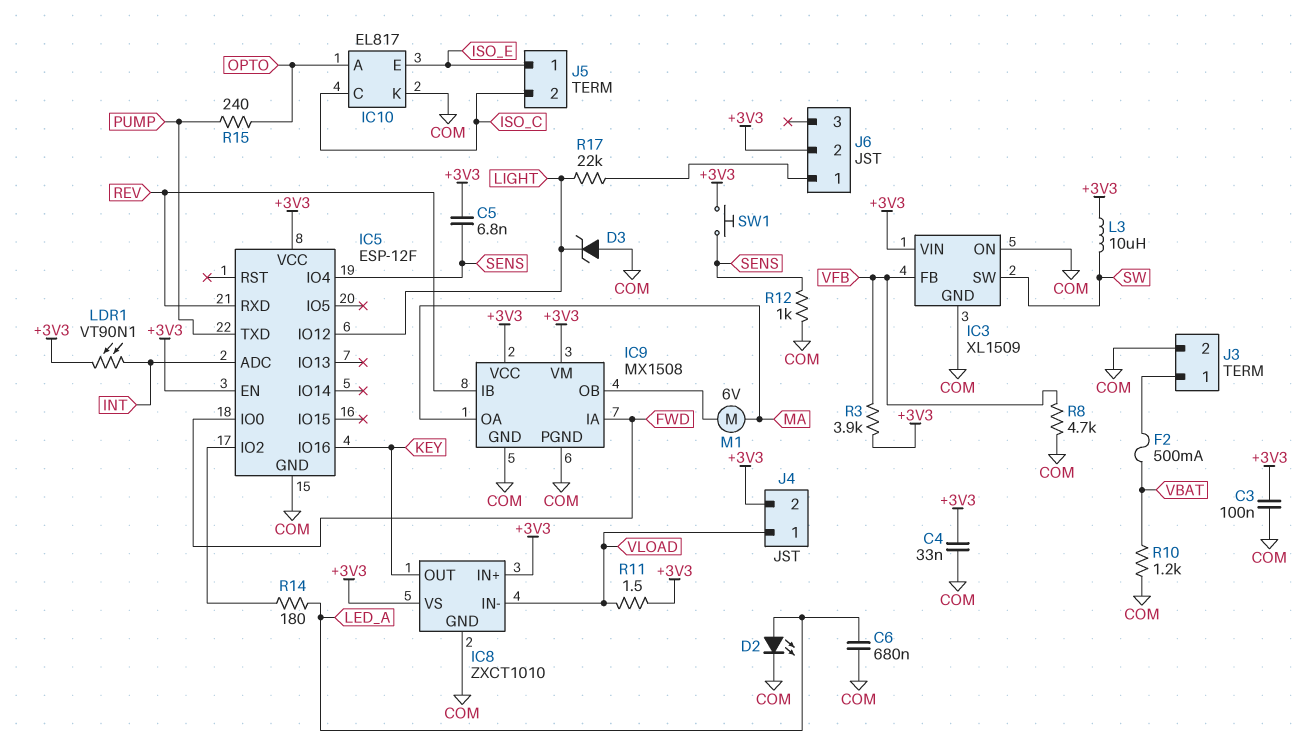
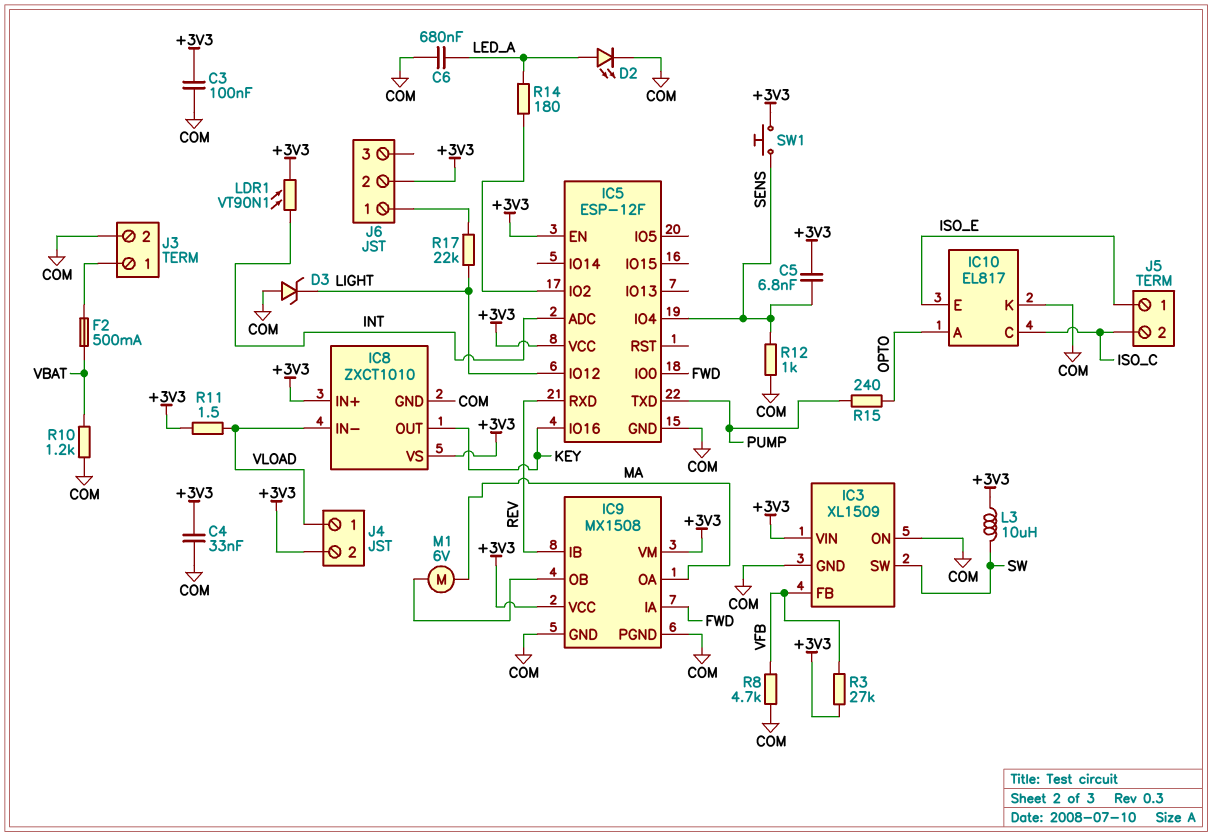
R3: 3.9k (+3V3, VFB) -> 27k (+3V3, VFB)

